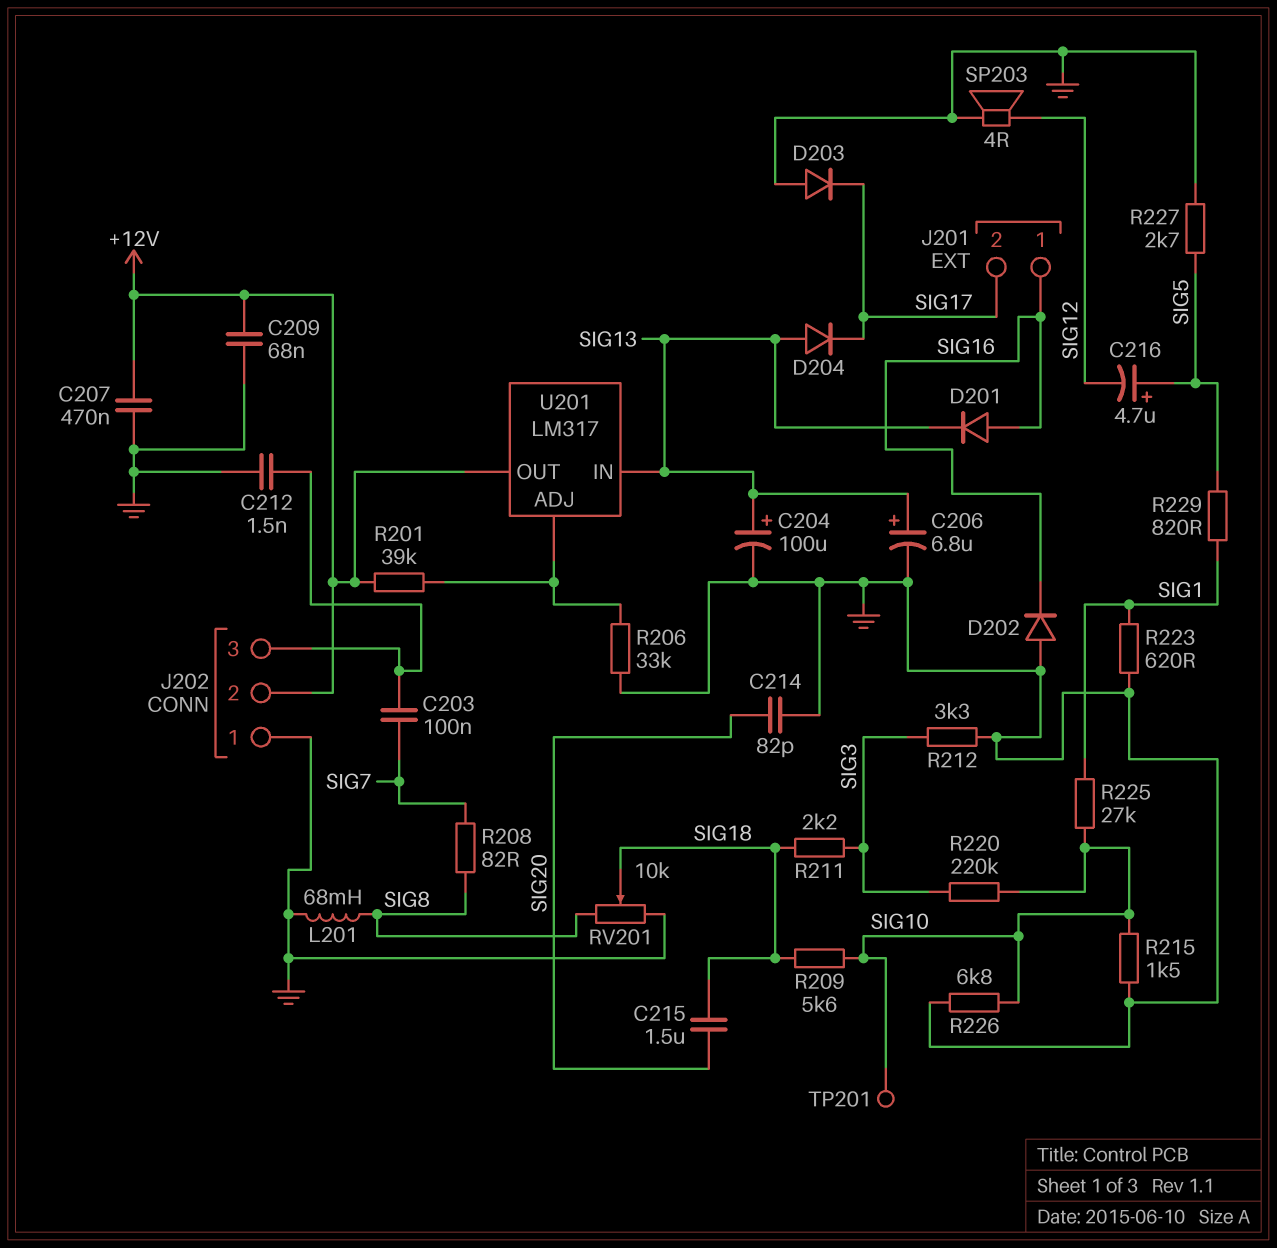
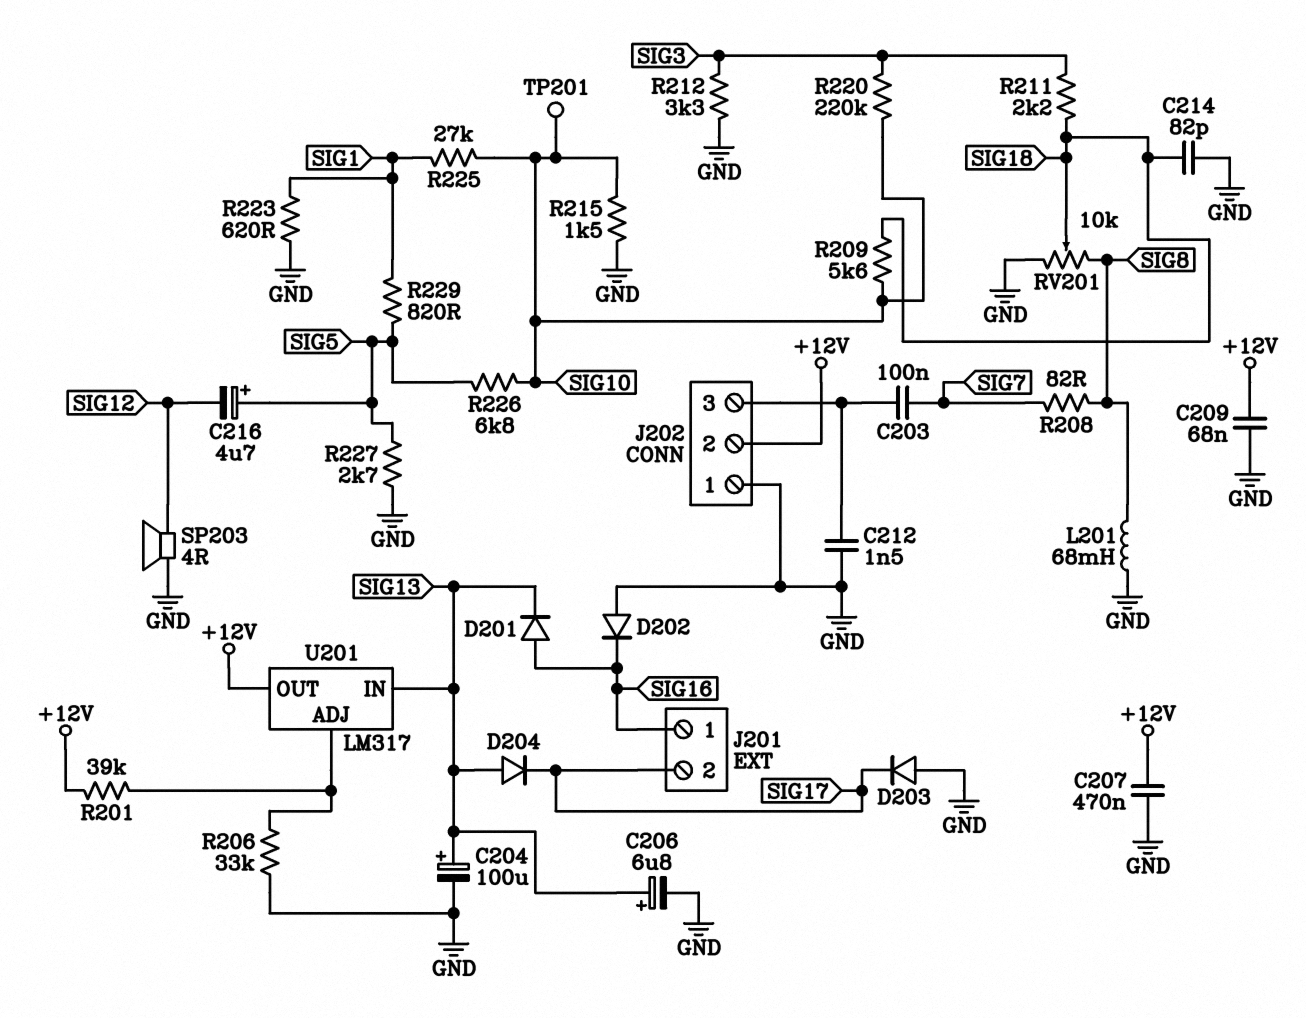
C214: 82pF (GND, SIG20) -> 82pF (GND, SIG18)
C215: 1.5uF (SIG18, SIG20) -> none
R226: 6.8k (GND, SIG10) -> 6.8k (SIG5, SIG10)

